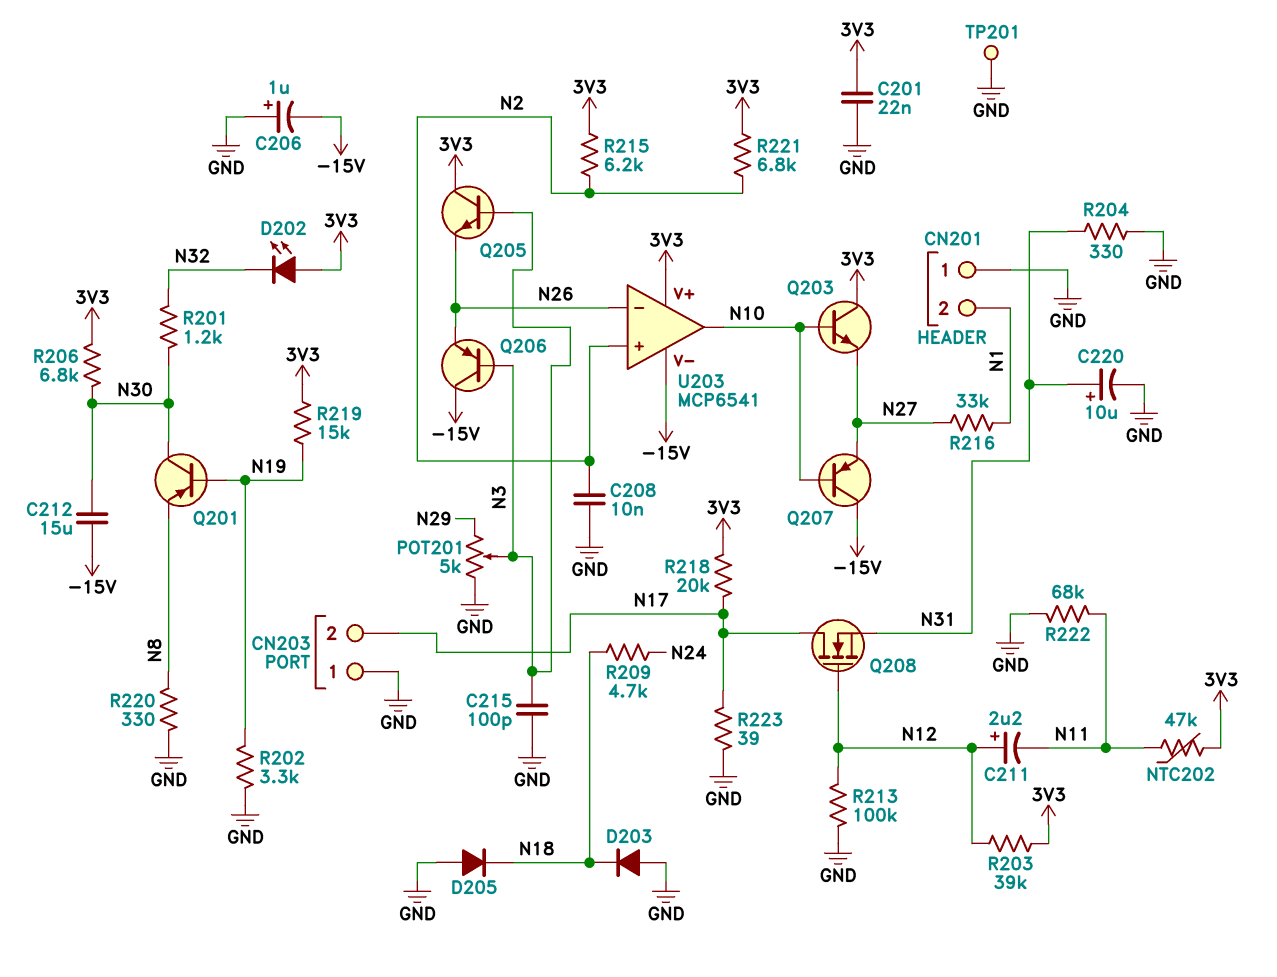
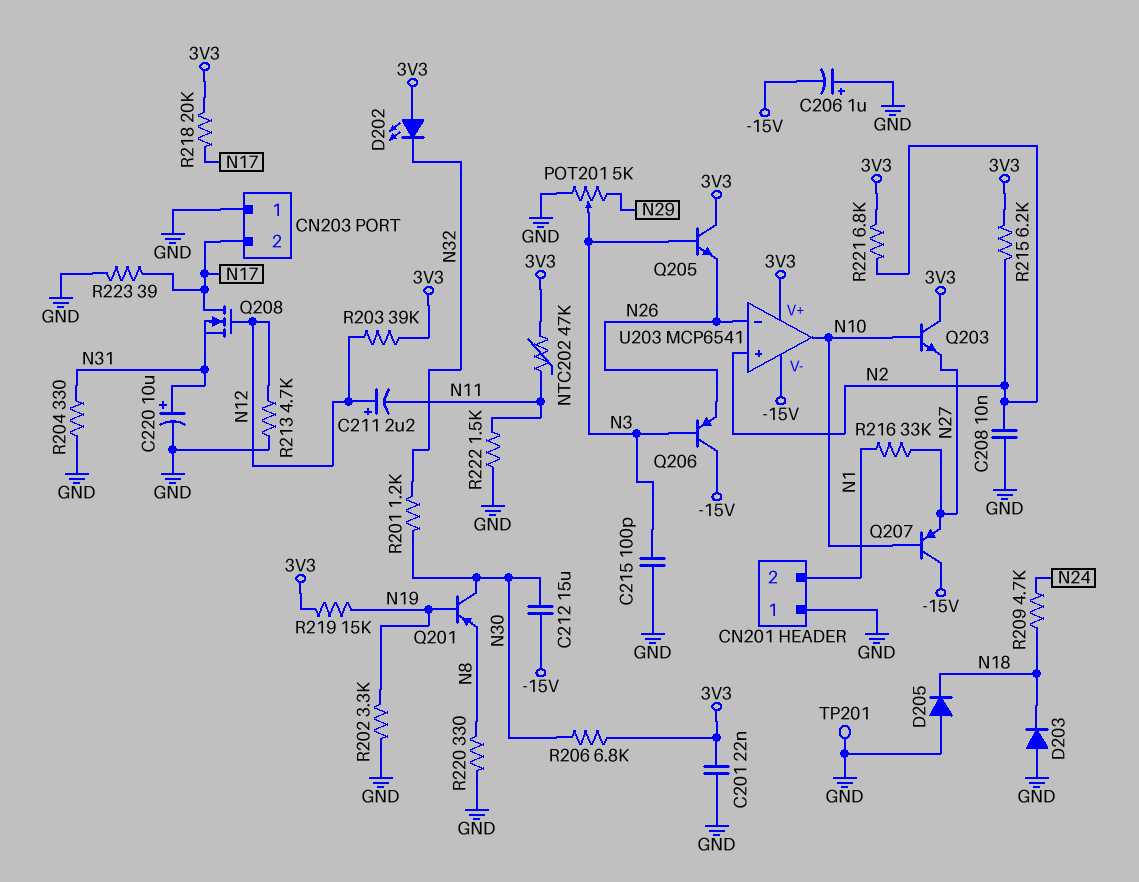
R213: 100k (GND, N12) -> 4.7k (GND, N12)
R222: 68k (GND, N11) -> 1.5k (GND, N11)

